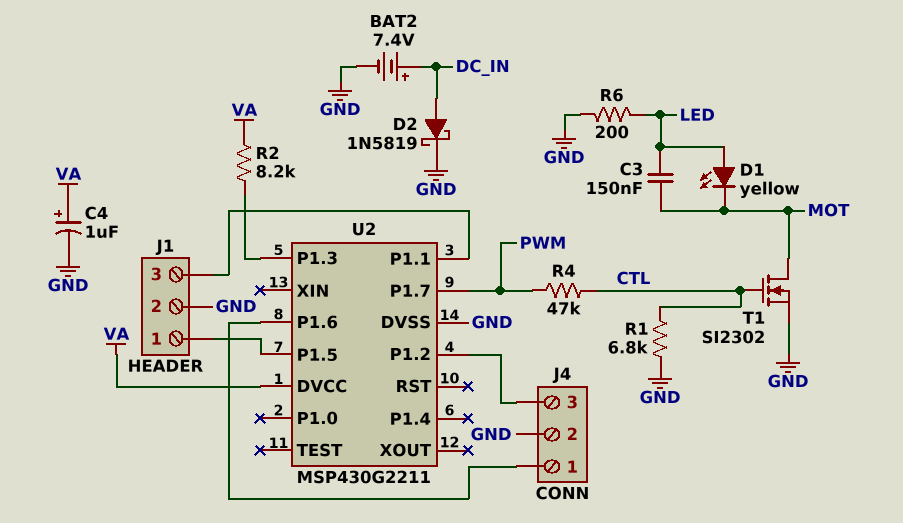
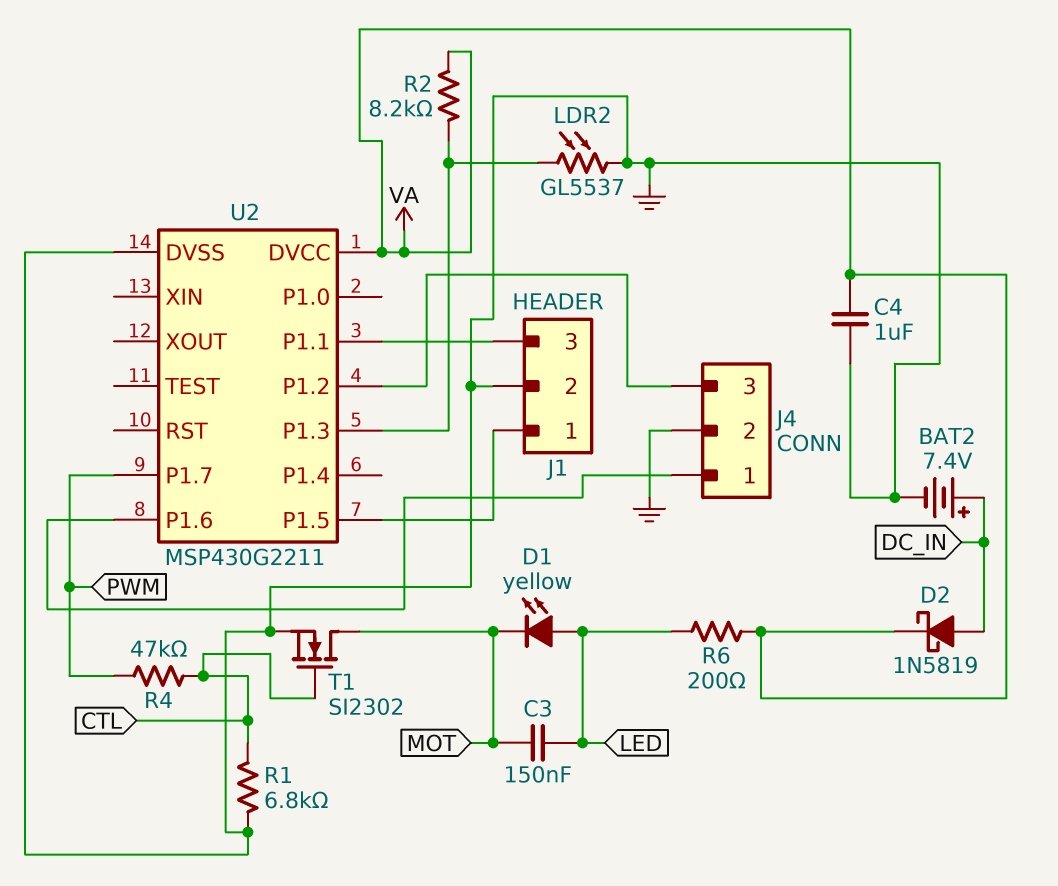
C4: 1uF (plus VA, minus GND) -> 1uF (GND, VA)
D2: schottky 1N5819 (A DC_IN, K GND) -> schottky 1N5819 (A DC_IN, K VA)
LDR2: none -> GL5537 (GND, U2/P1.3)
R6: 200 (GND, LED) -> 200 (LED, VA)

